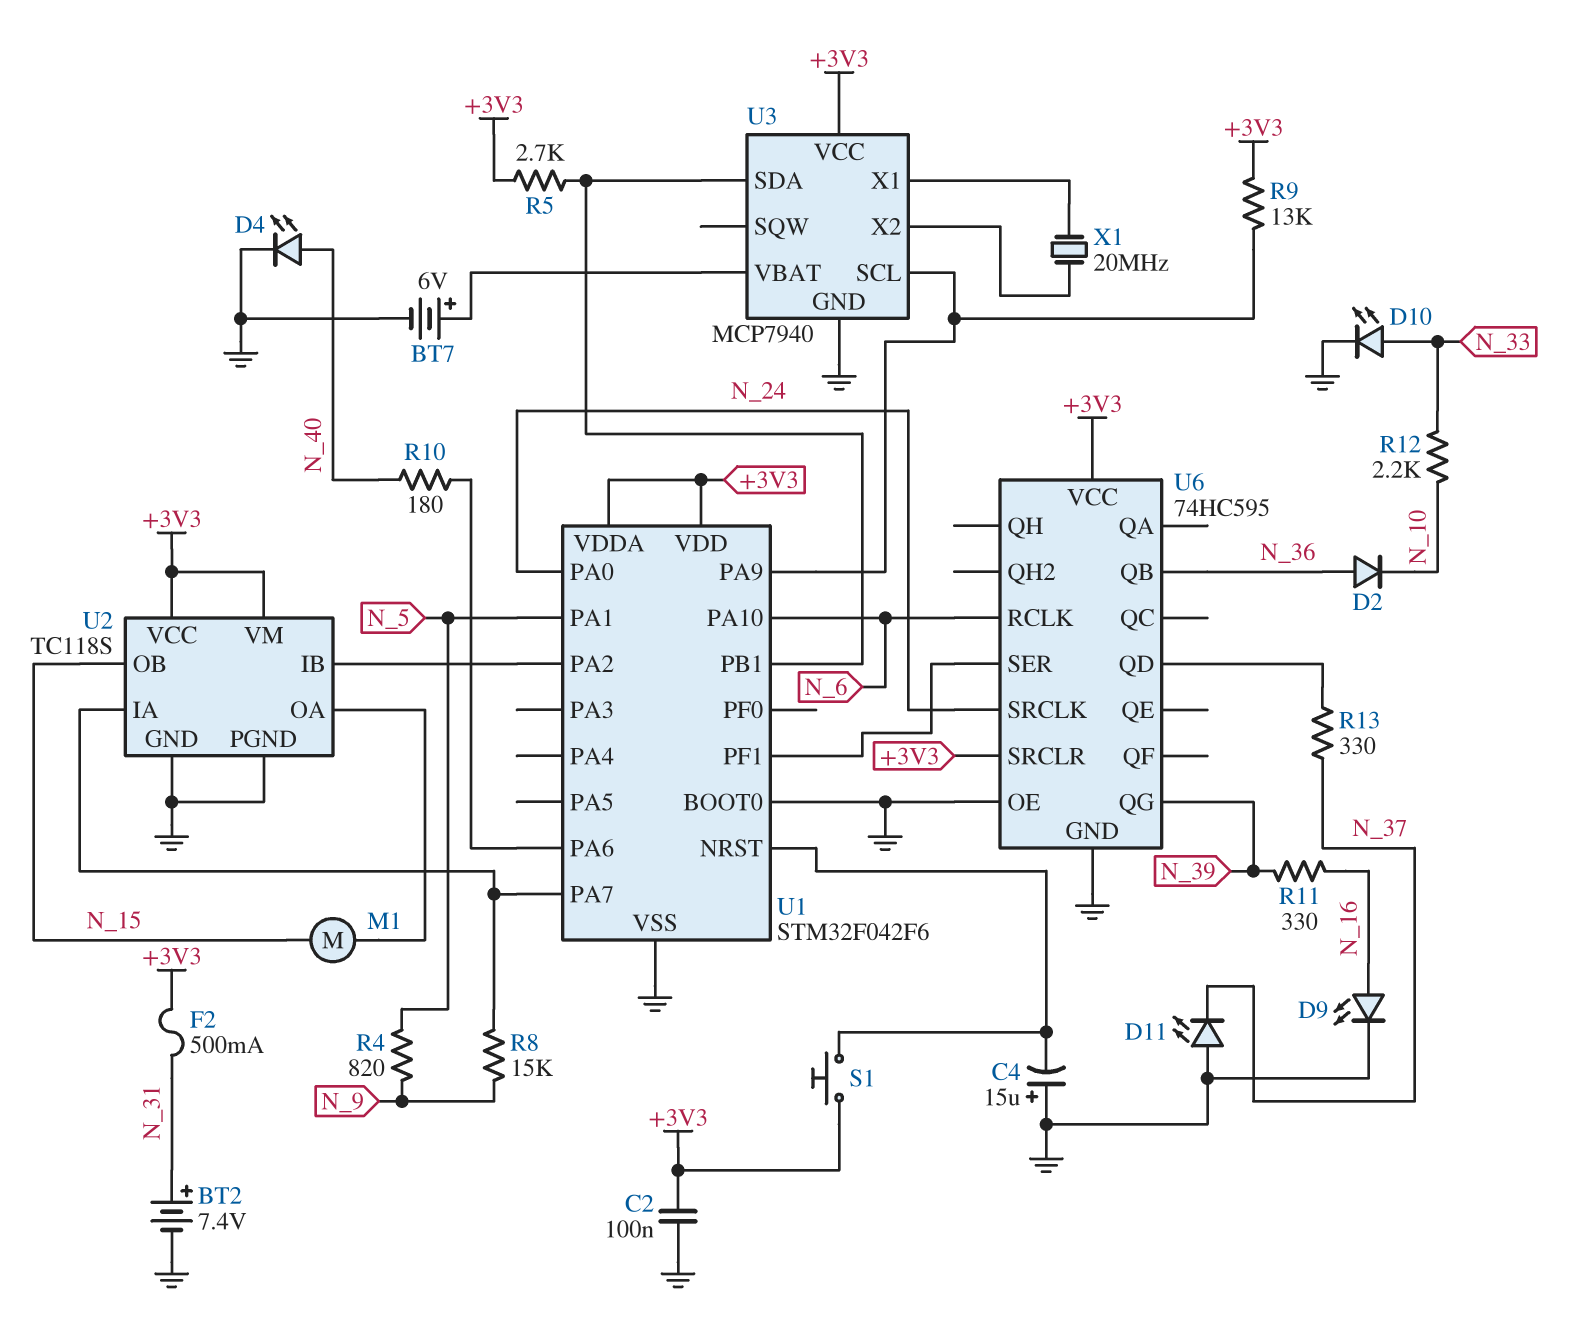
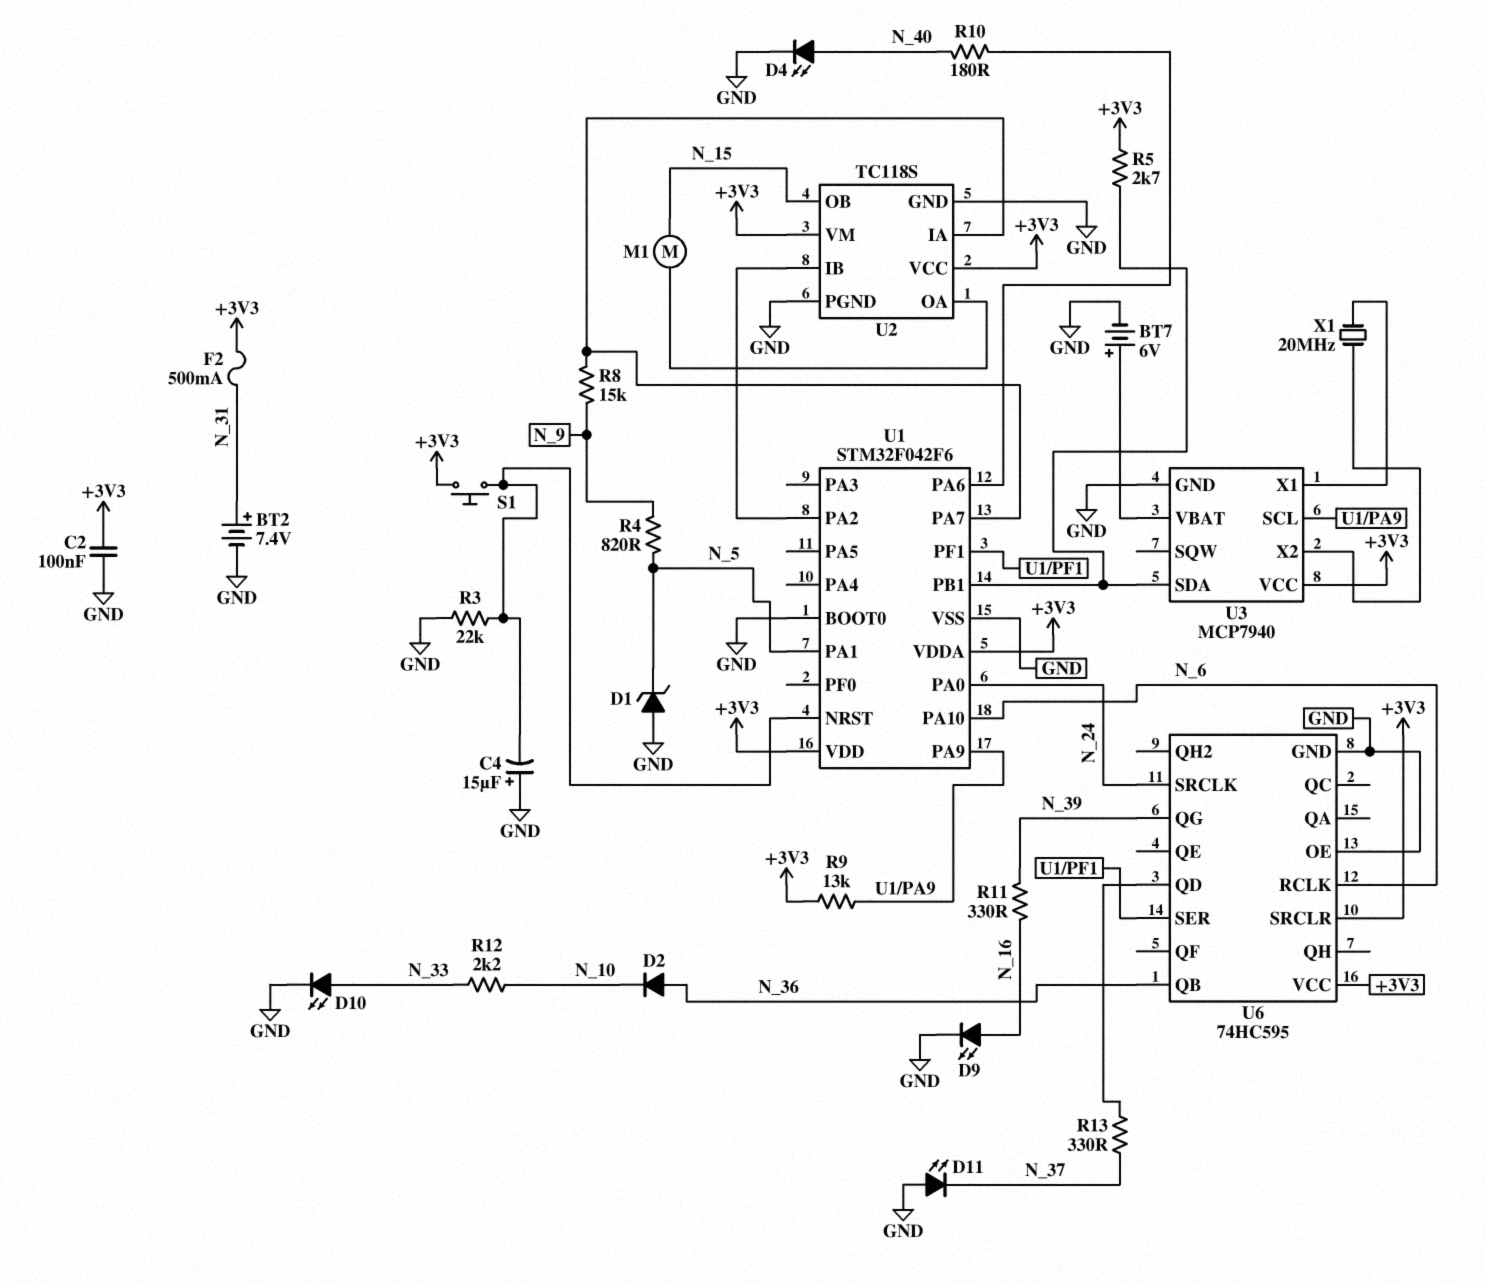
D1: none -> zener (A GND, K N_5)
R3: none -> 22k (GND, U1/NRST)

